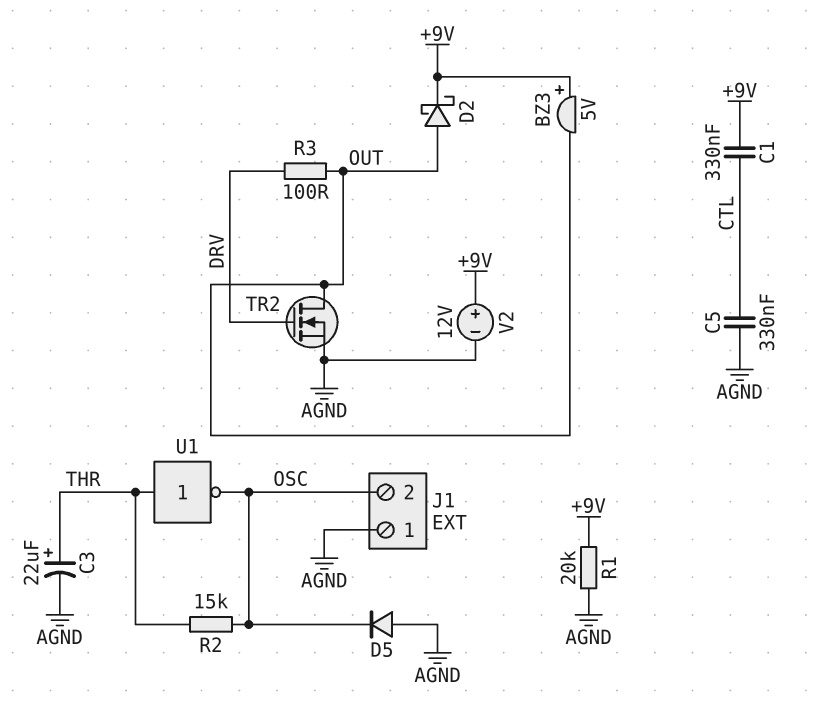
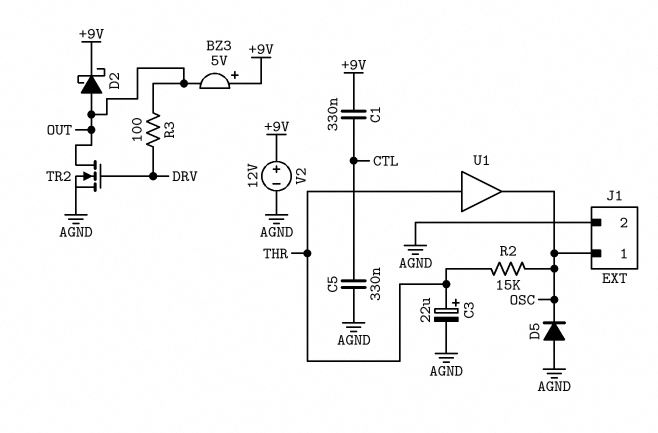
J1 pin 1: AGND -> OSC
J1 pin 2: OSC -> AGND
R1: 20k (+9V, AGND) -> none
U1: NOT (in THR, out OSC) -> buffer (in THR, out OSC)

